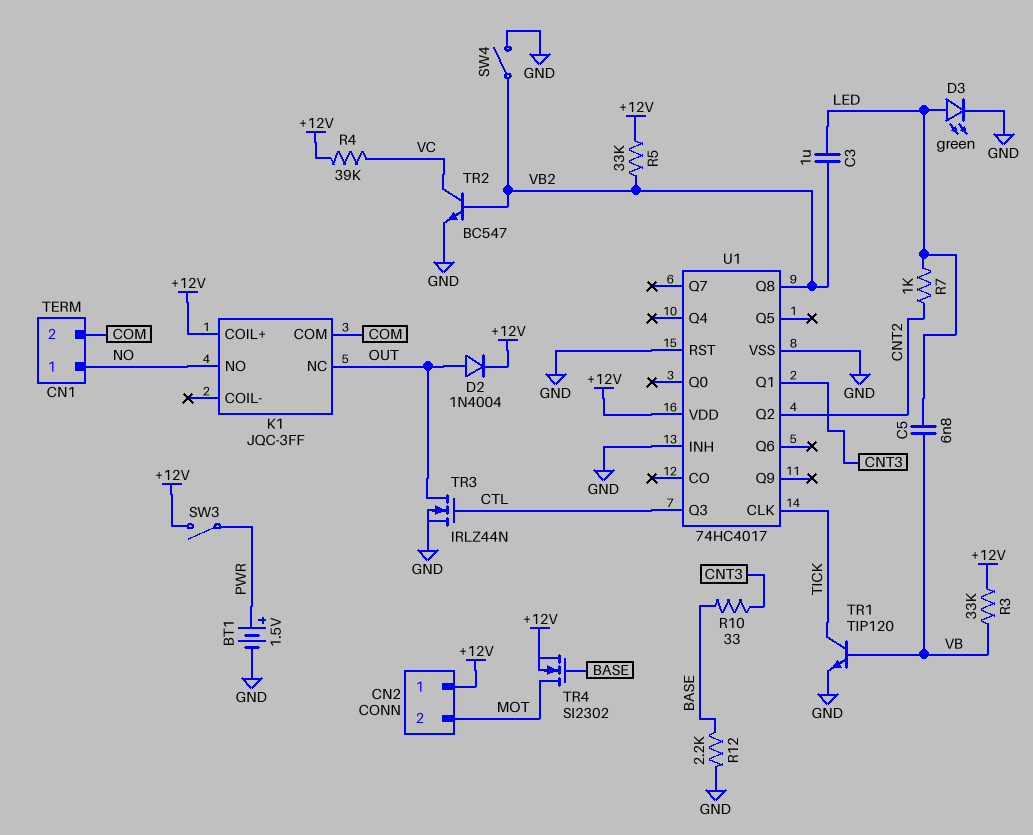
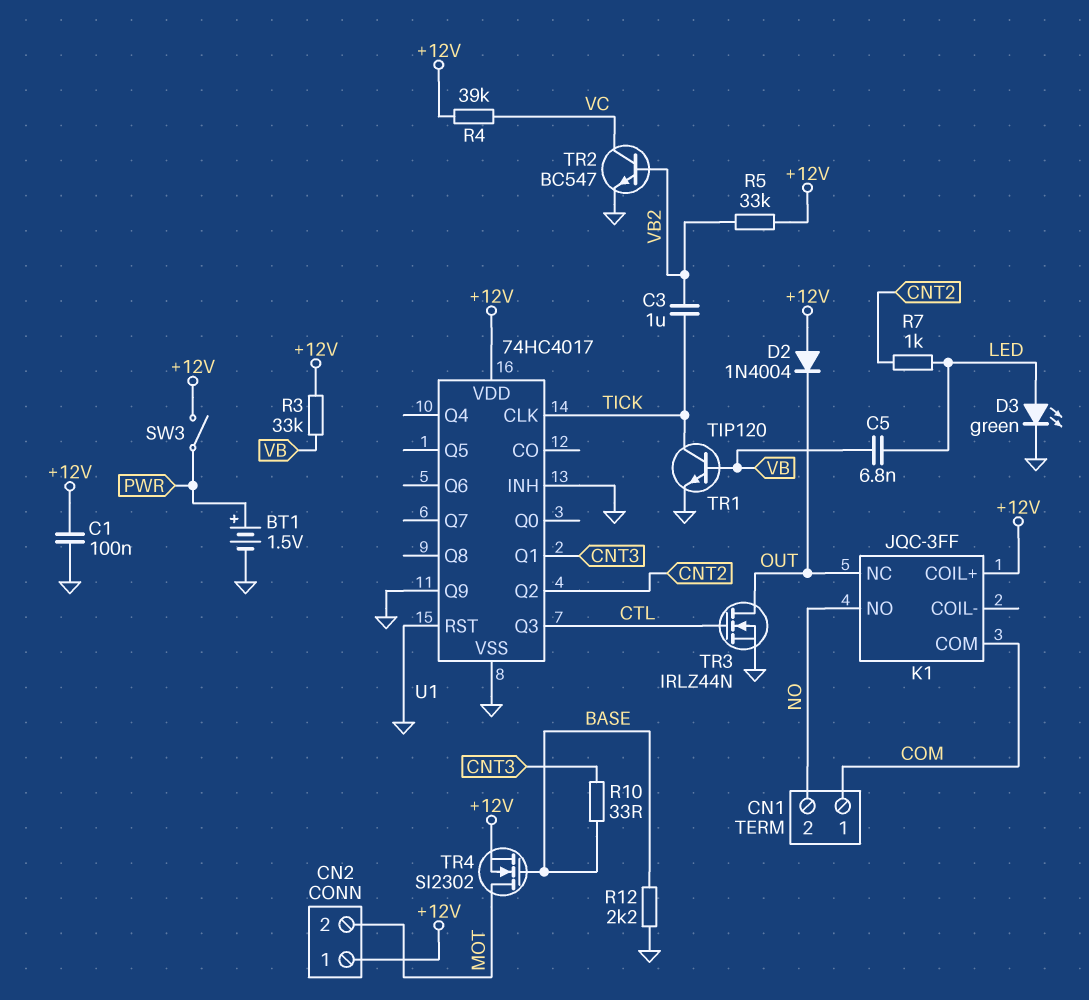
C1: none -> 100nF (+12V, GND)
C3: 1uF (LED, VB2) -> 1uF (TICK, VB2)
CN1 pin 1: NO -> COM
CN1 pin 2: COM -> NO
D2: diode 1N4004 (A OUT, K +12V) -> diode 1N4004 (A +12V, K OUT)
SW4: switch (GND, VB2) -> none
U1 pin Q8: VB2 -> none
U1 pin Q9: none -> GND

